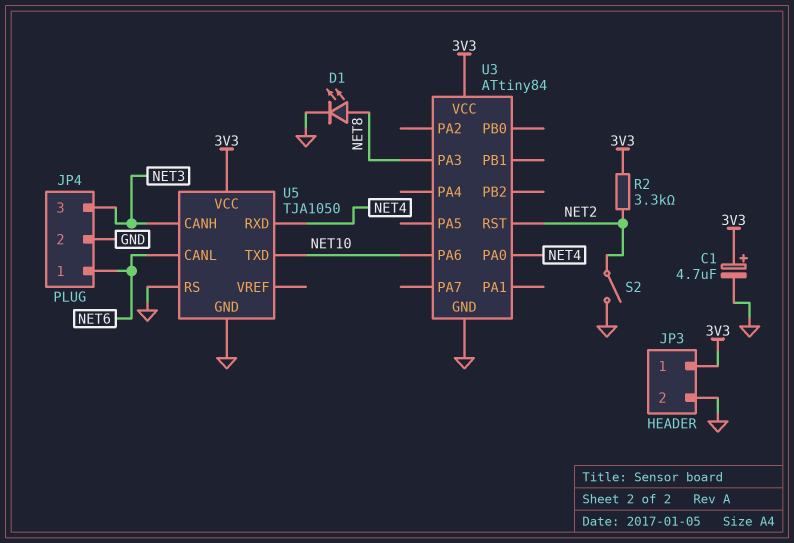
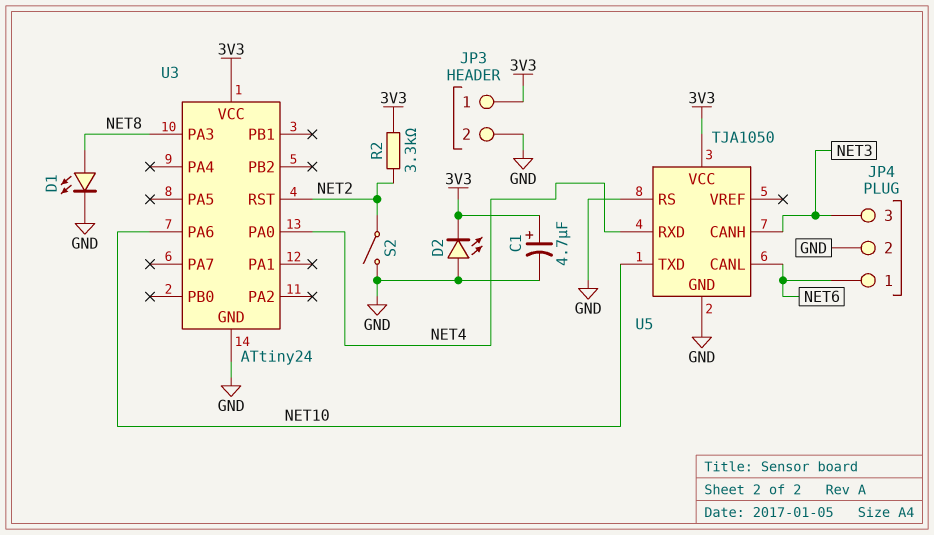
D2: none -> LED (A GND, K 3V3)
U3: ATtiny84 -> ATtiny24

